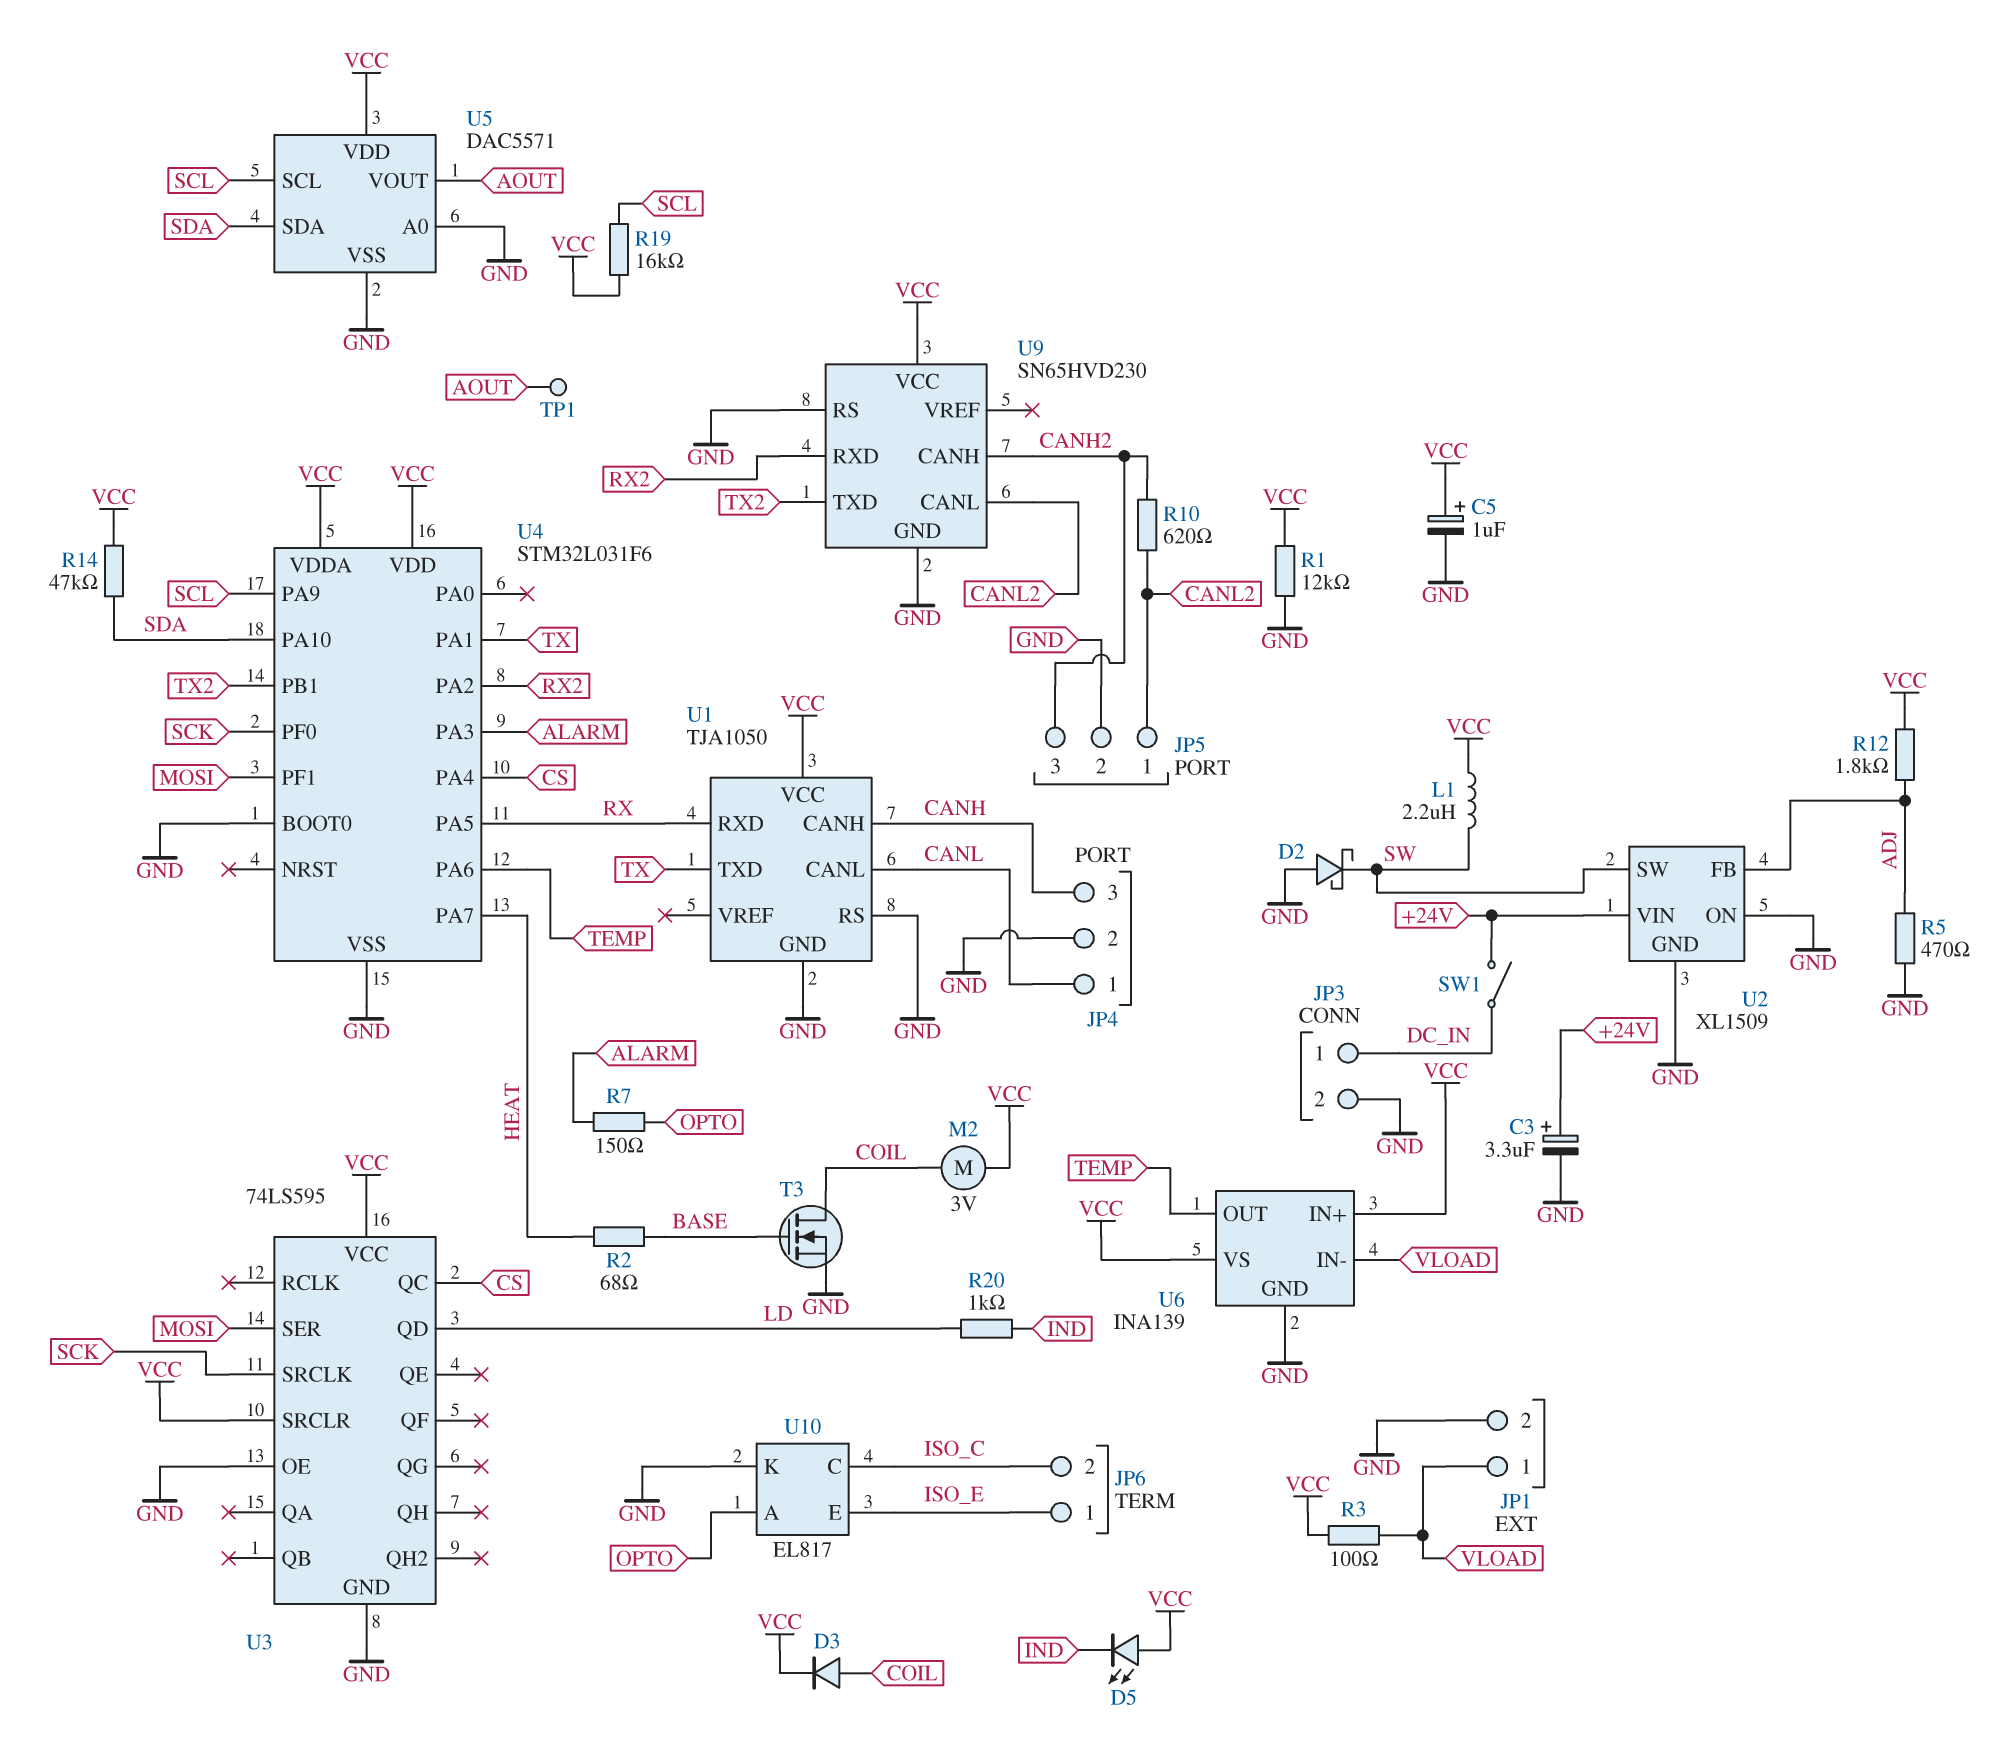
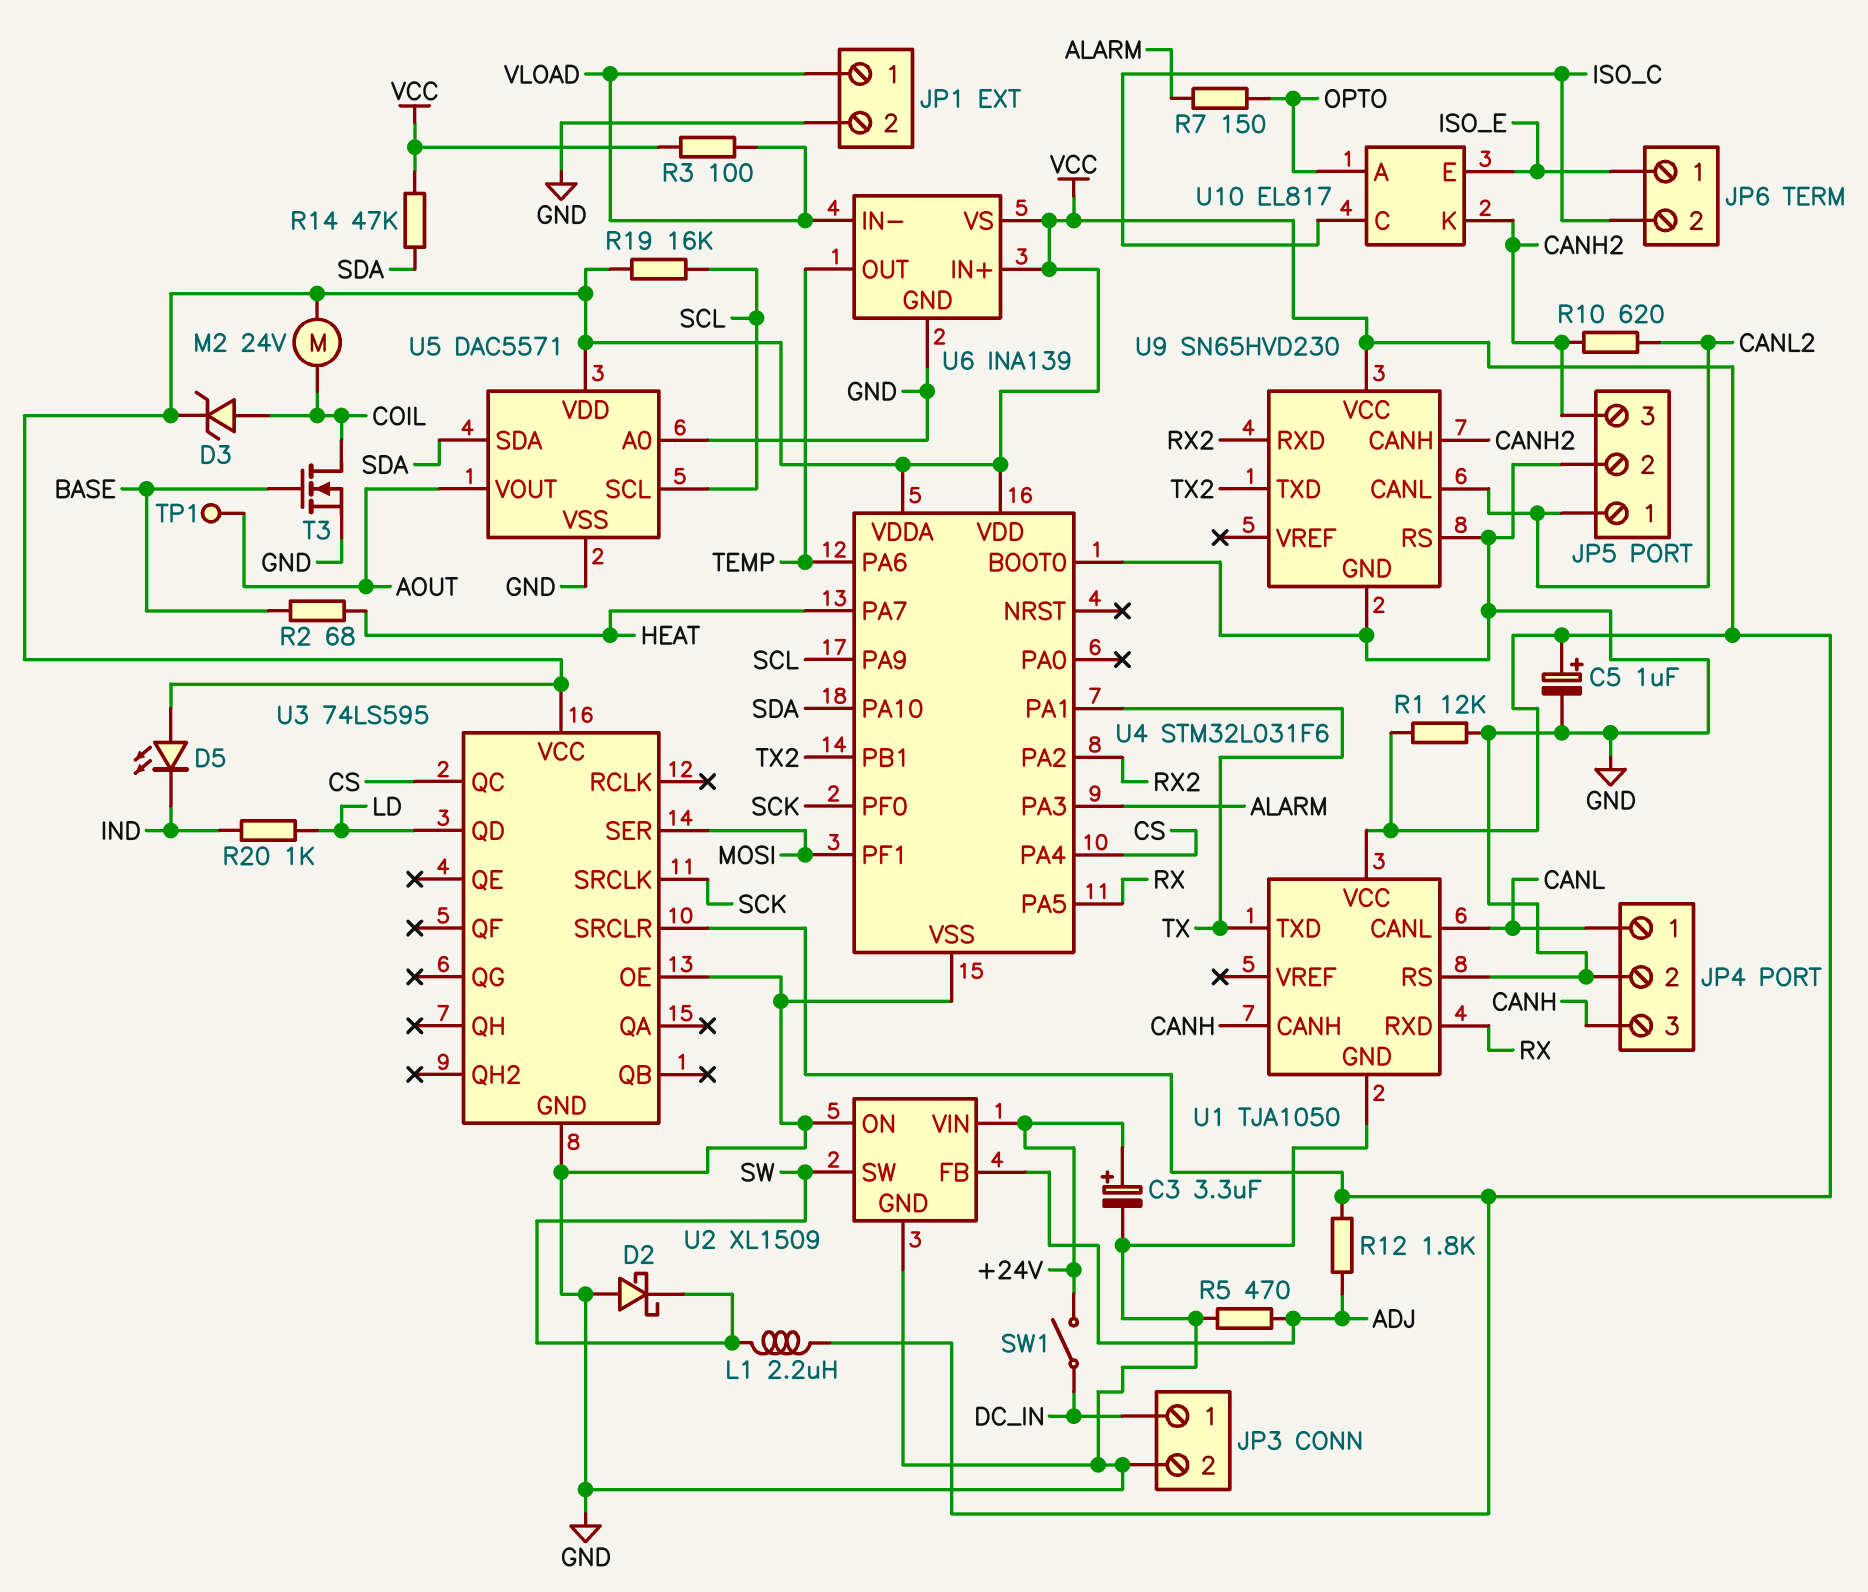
D3: diode (A COIL, K VCC) -> zener (A COIL, K VCC)
M2: motor 3V (COIL, VCC) -> motor 24V (COIL, VCC)
U10 pin K: GND -> CANH2

